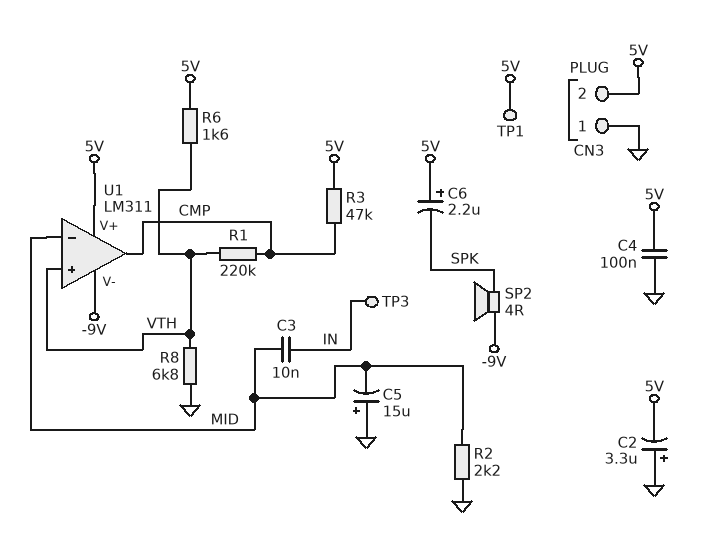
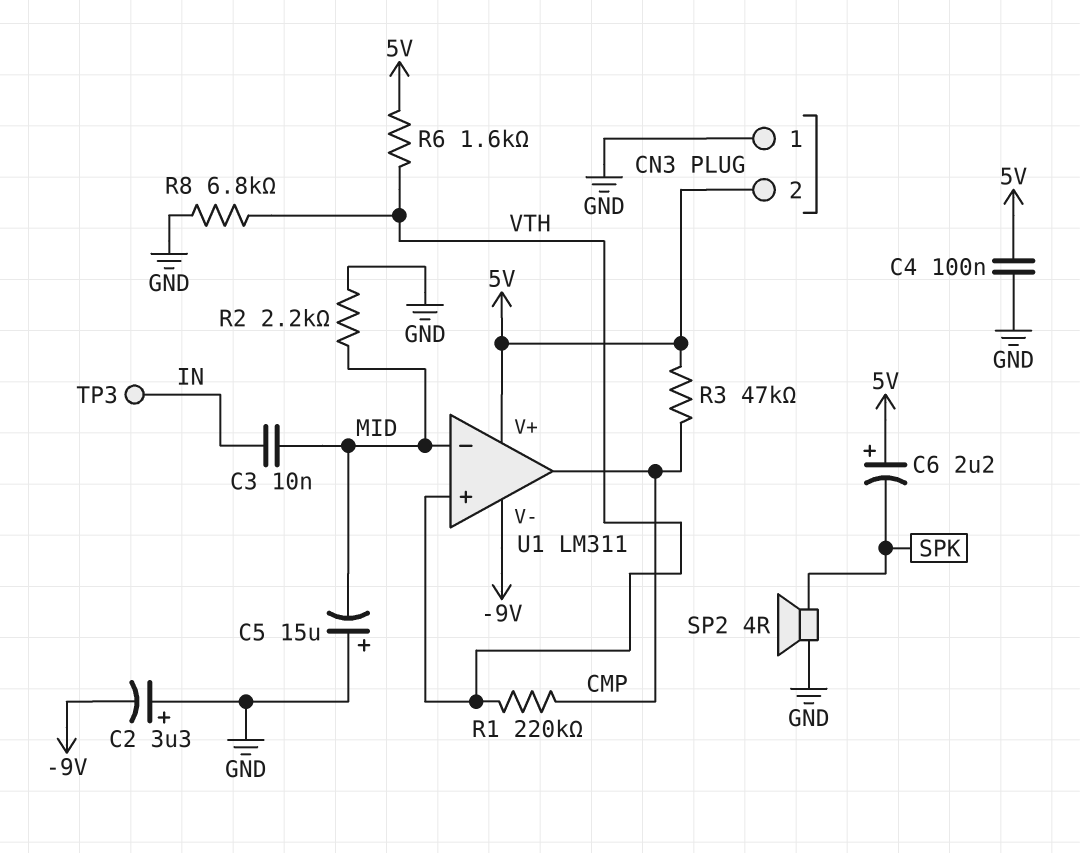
C2: 3.3uF (plus GND, minus 5V) -> 3.3uF (plus GND, minus -9V)
SP2: speaker 4R (-9V, SPK) -> speaker 4R (GND, SPK)
TP1: test point (5V) -> none

